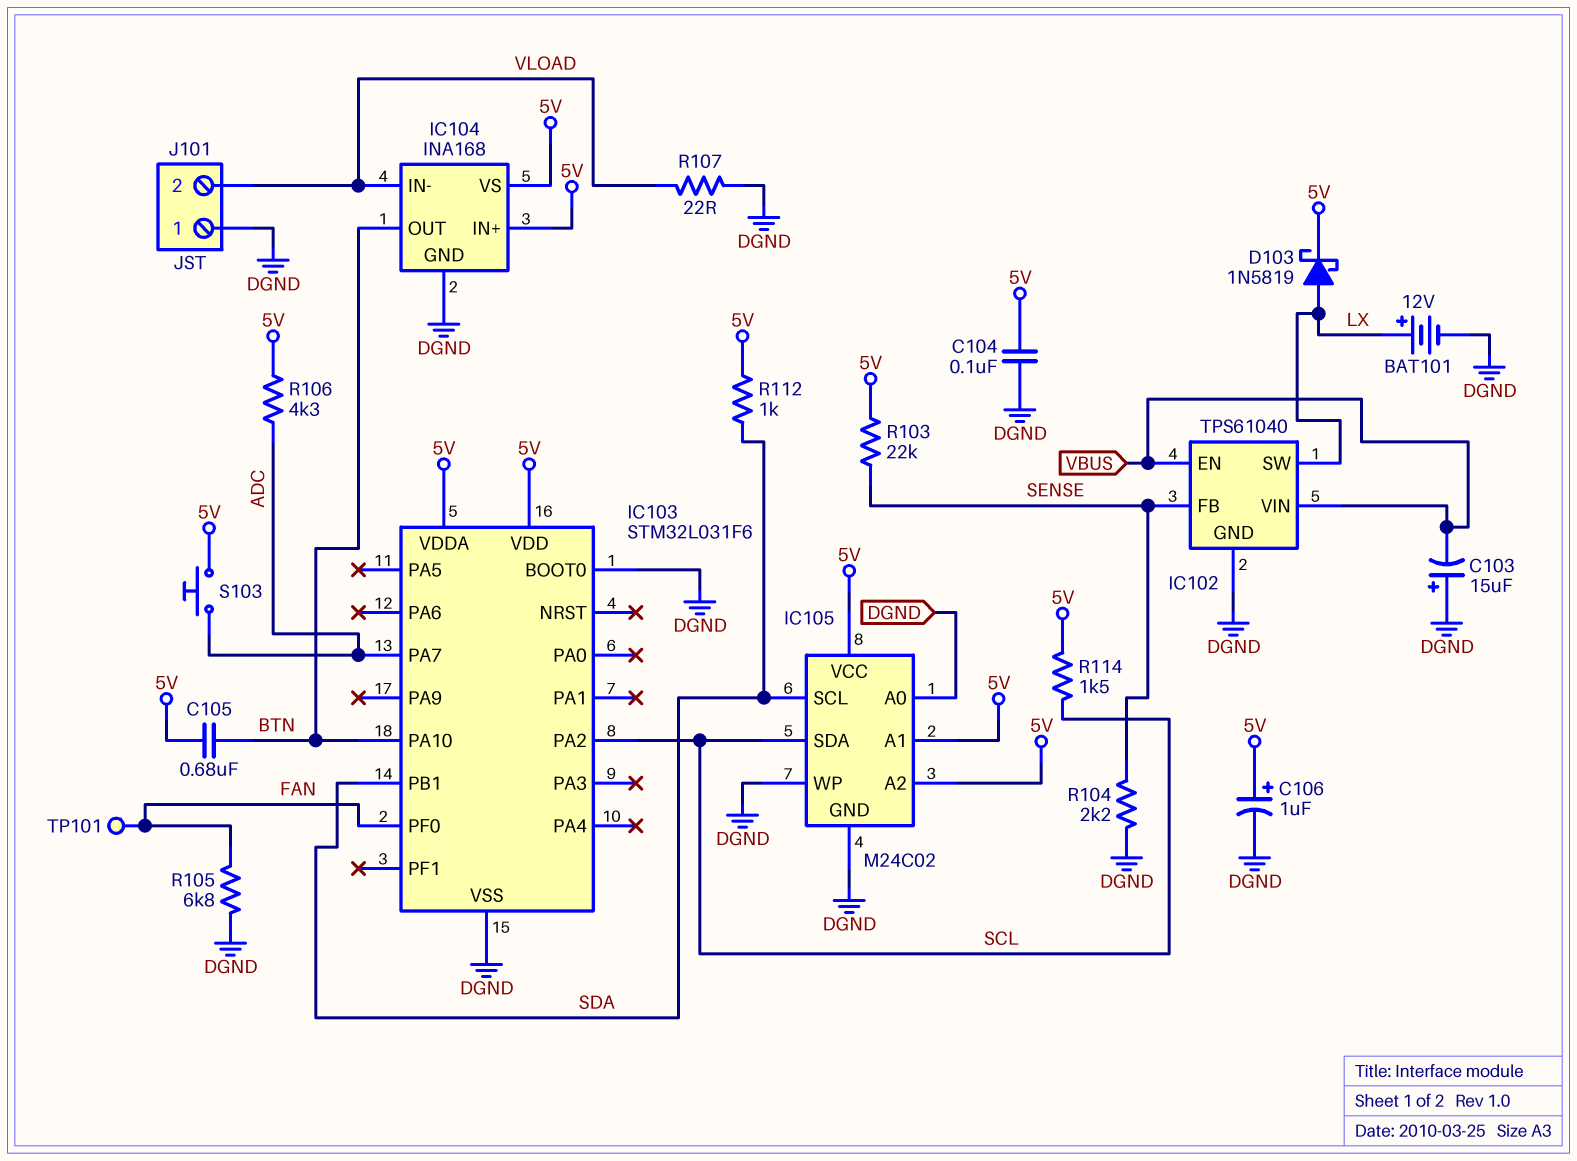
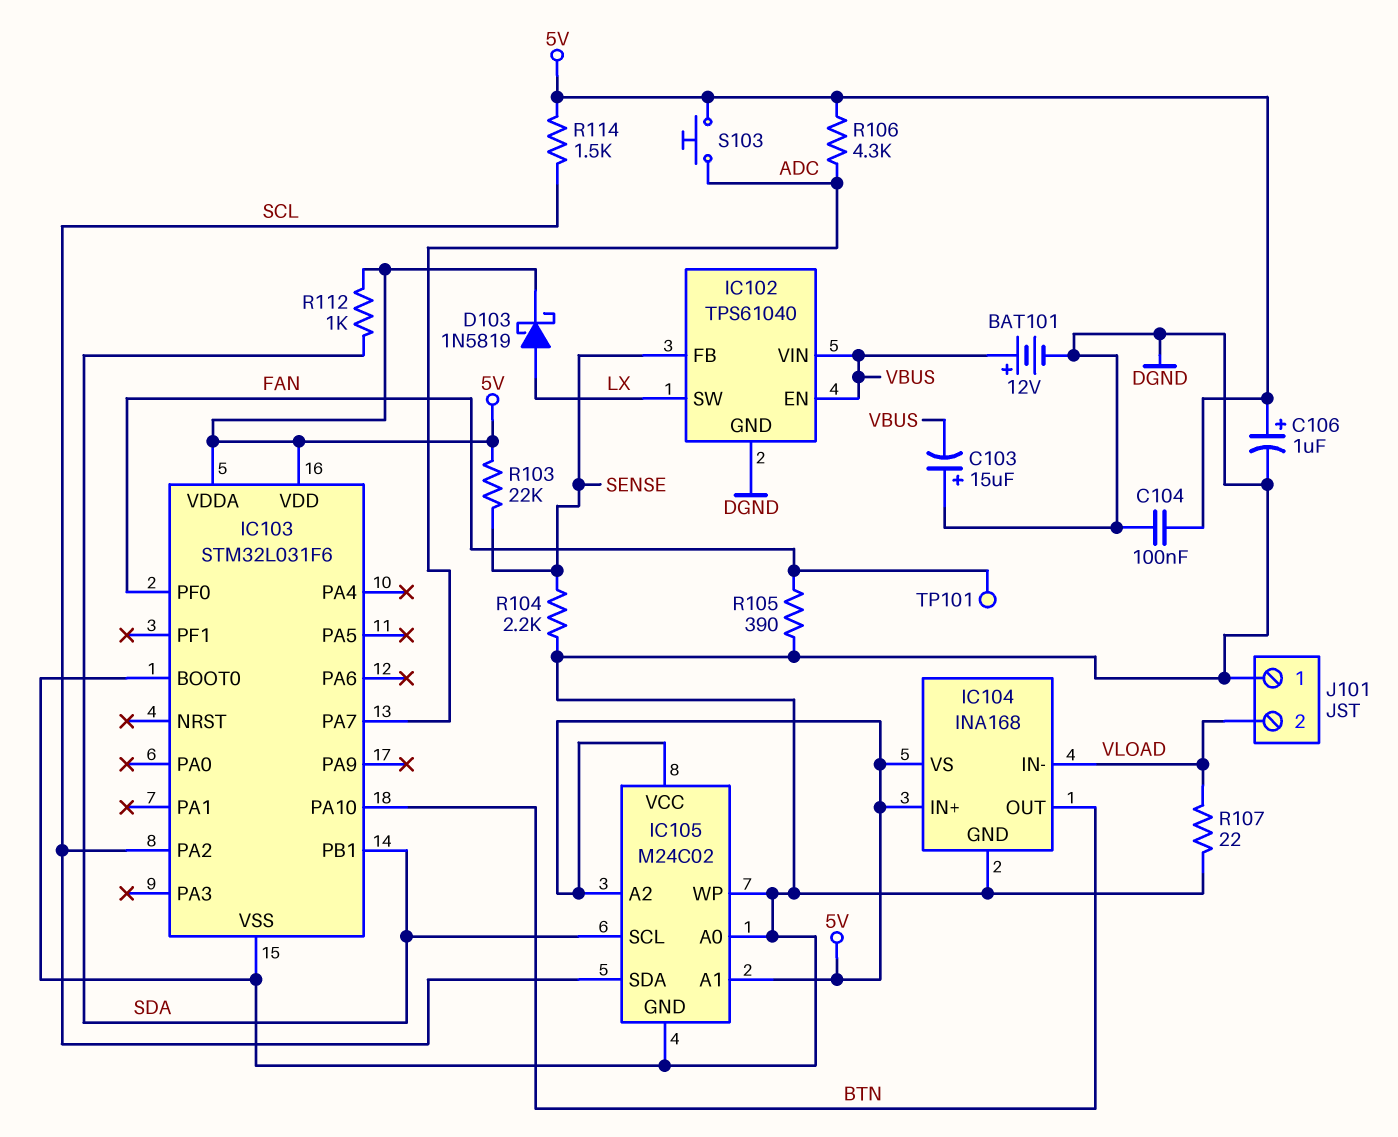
BAT101: 12V (plus LX, minus DGND) -> 12V (plus VBUS, minus DGND)
C105: 680nF (5V, BTN) -> none
R105: 6.8k (DGND, FAN) -> 390 (DGND, FAN)

